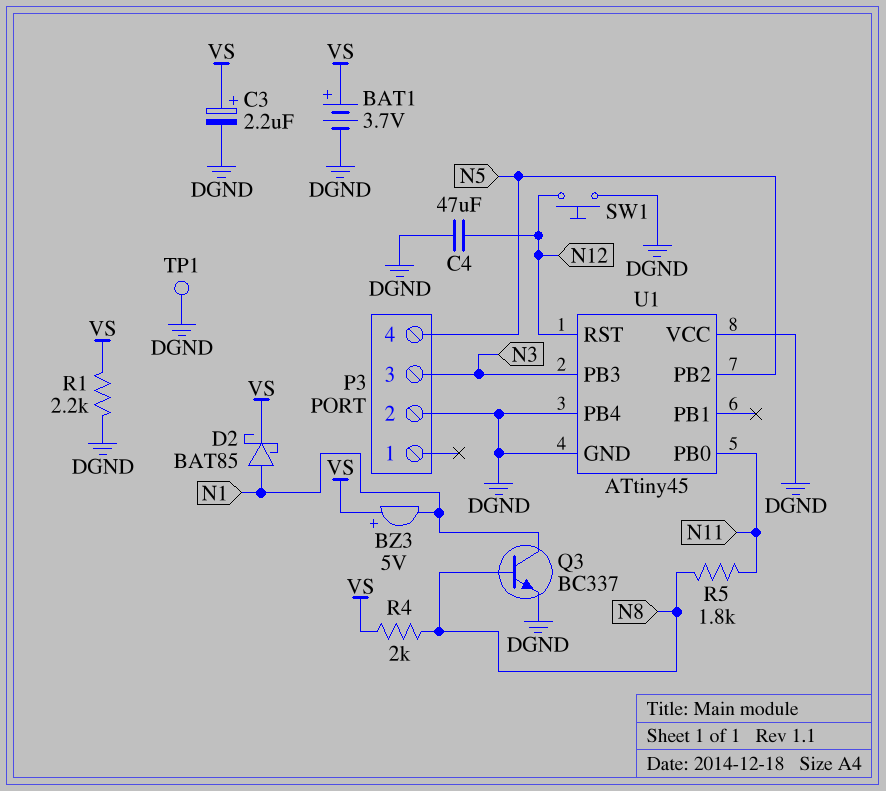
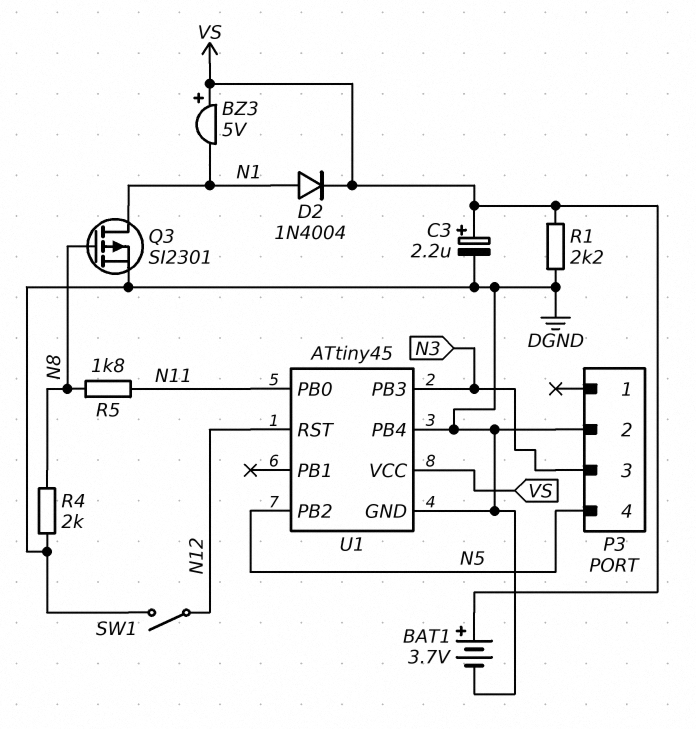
C4: 47uF (DGND, N12) -> none
D2: schottky BAT85 (A N1, K VS) -> diode 1N4004 (A N1, K VS)
Q3: NPN BC337 (B N8, C N1, E DGND) -> PMOS SI2301 (G N8, D N1, S DGND)
R4: 2k (N8, VS) -> 2k (DGND, N8)
SW1: button (DGND, N12) -> switch (DGND, N12)
TP1: test point (DGND) -> none
U1 pin VCC: DGND -> VS

